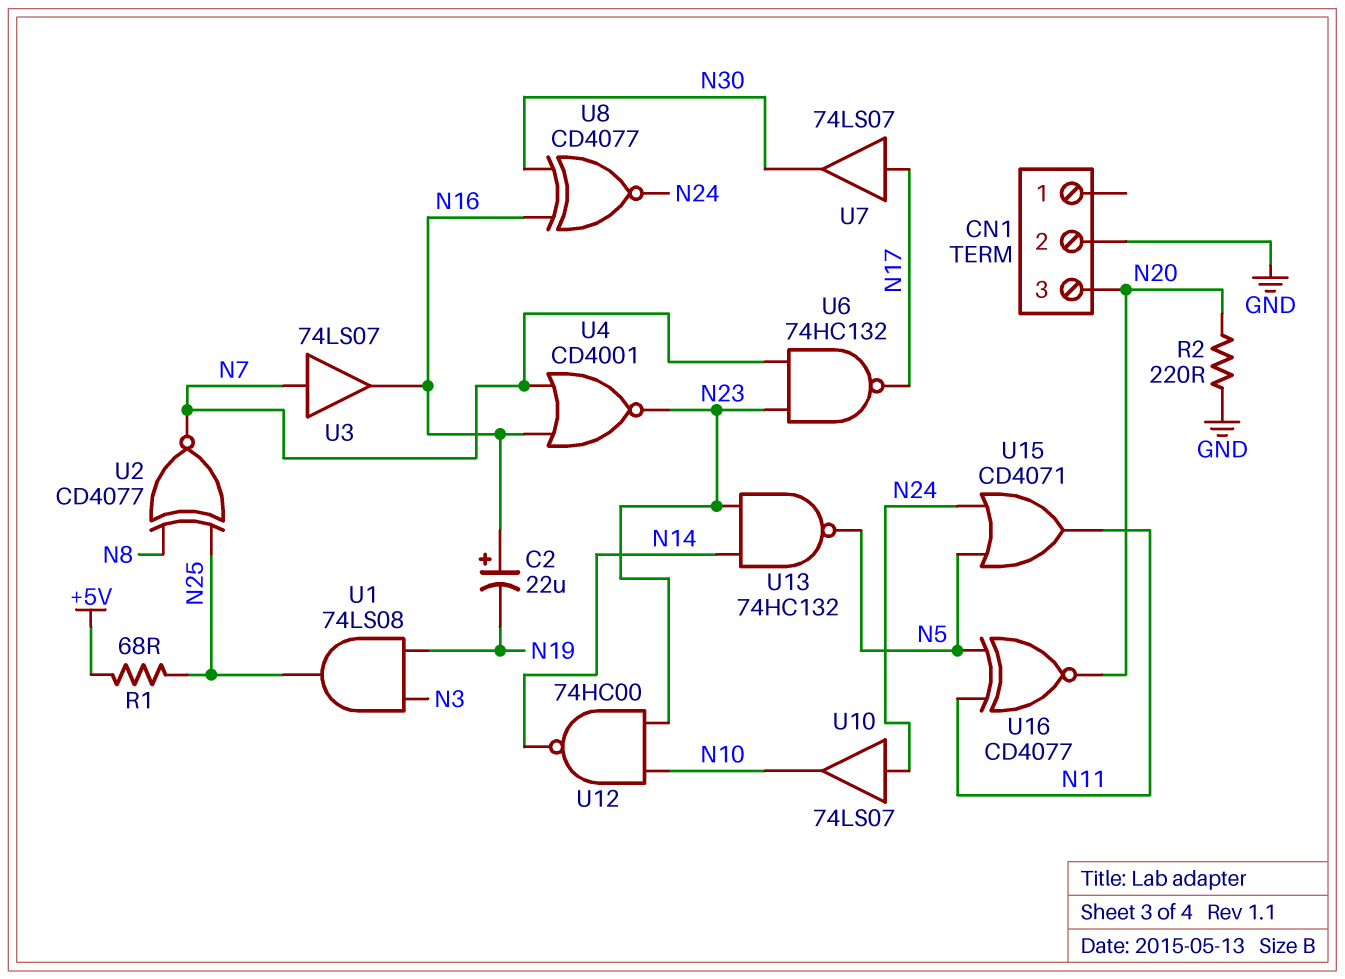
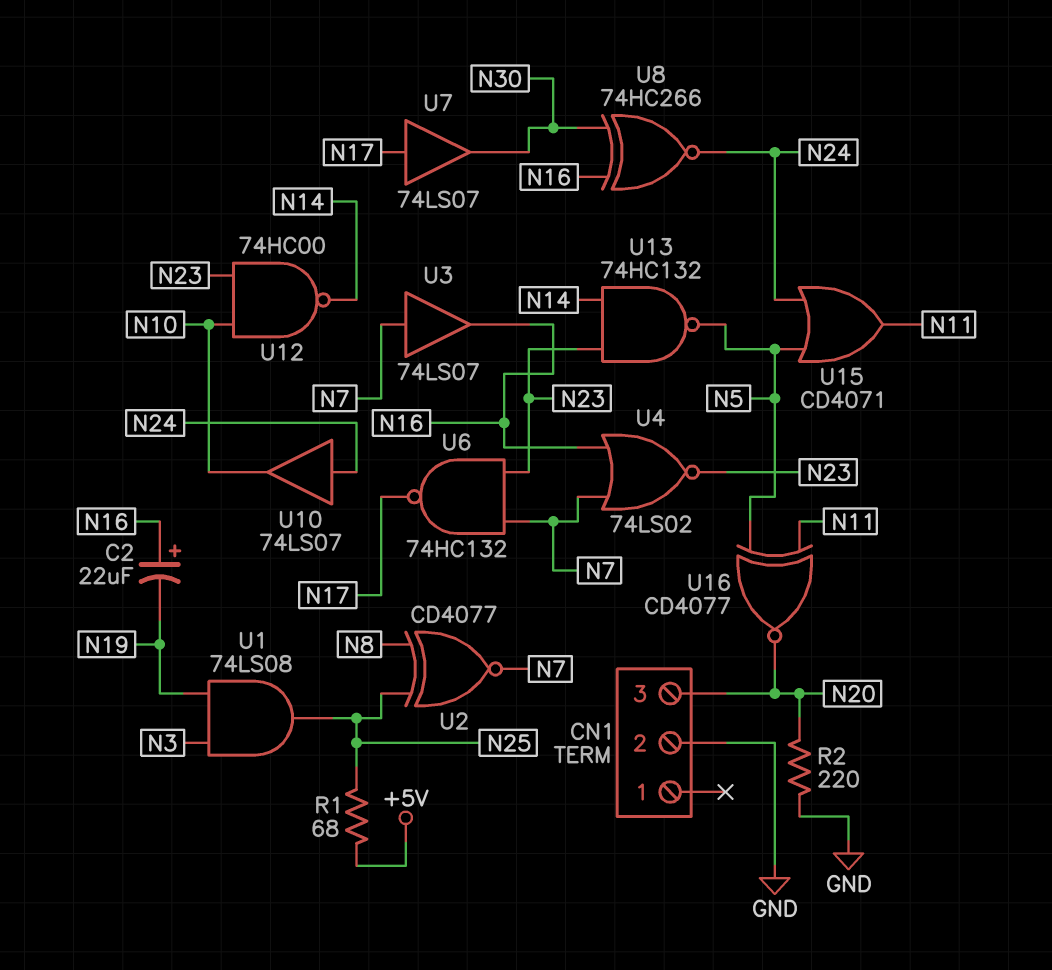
U4: NOR CD4001 (in N7, in N16, out N23) -> NOR 74LS02 (in N7, in N16, out N23)
U8: XNOR CD4077 (in N16, in N30, out N24) -> XNOR 74HC266 (in N16, in N30, out N24)

